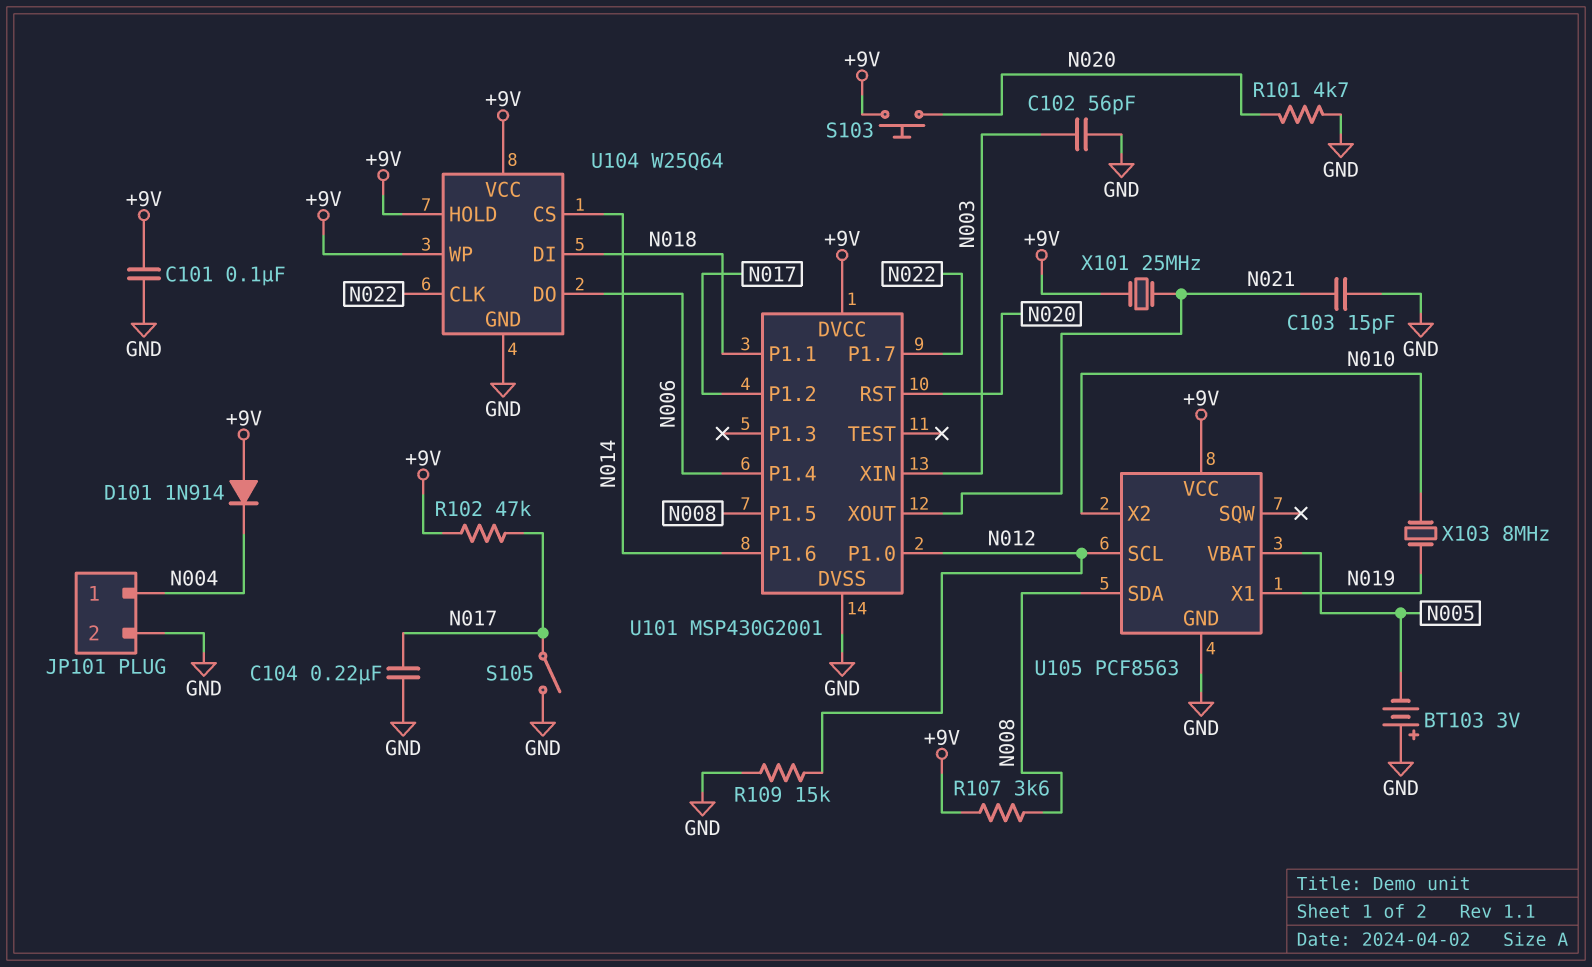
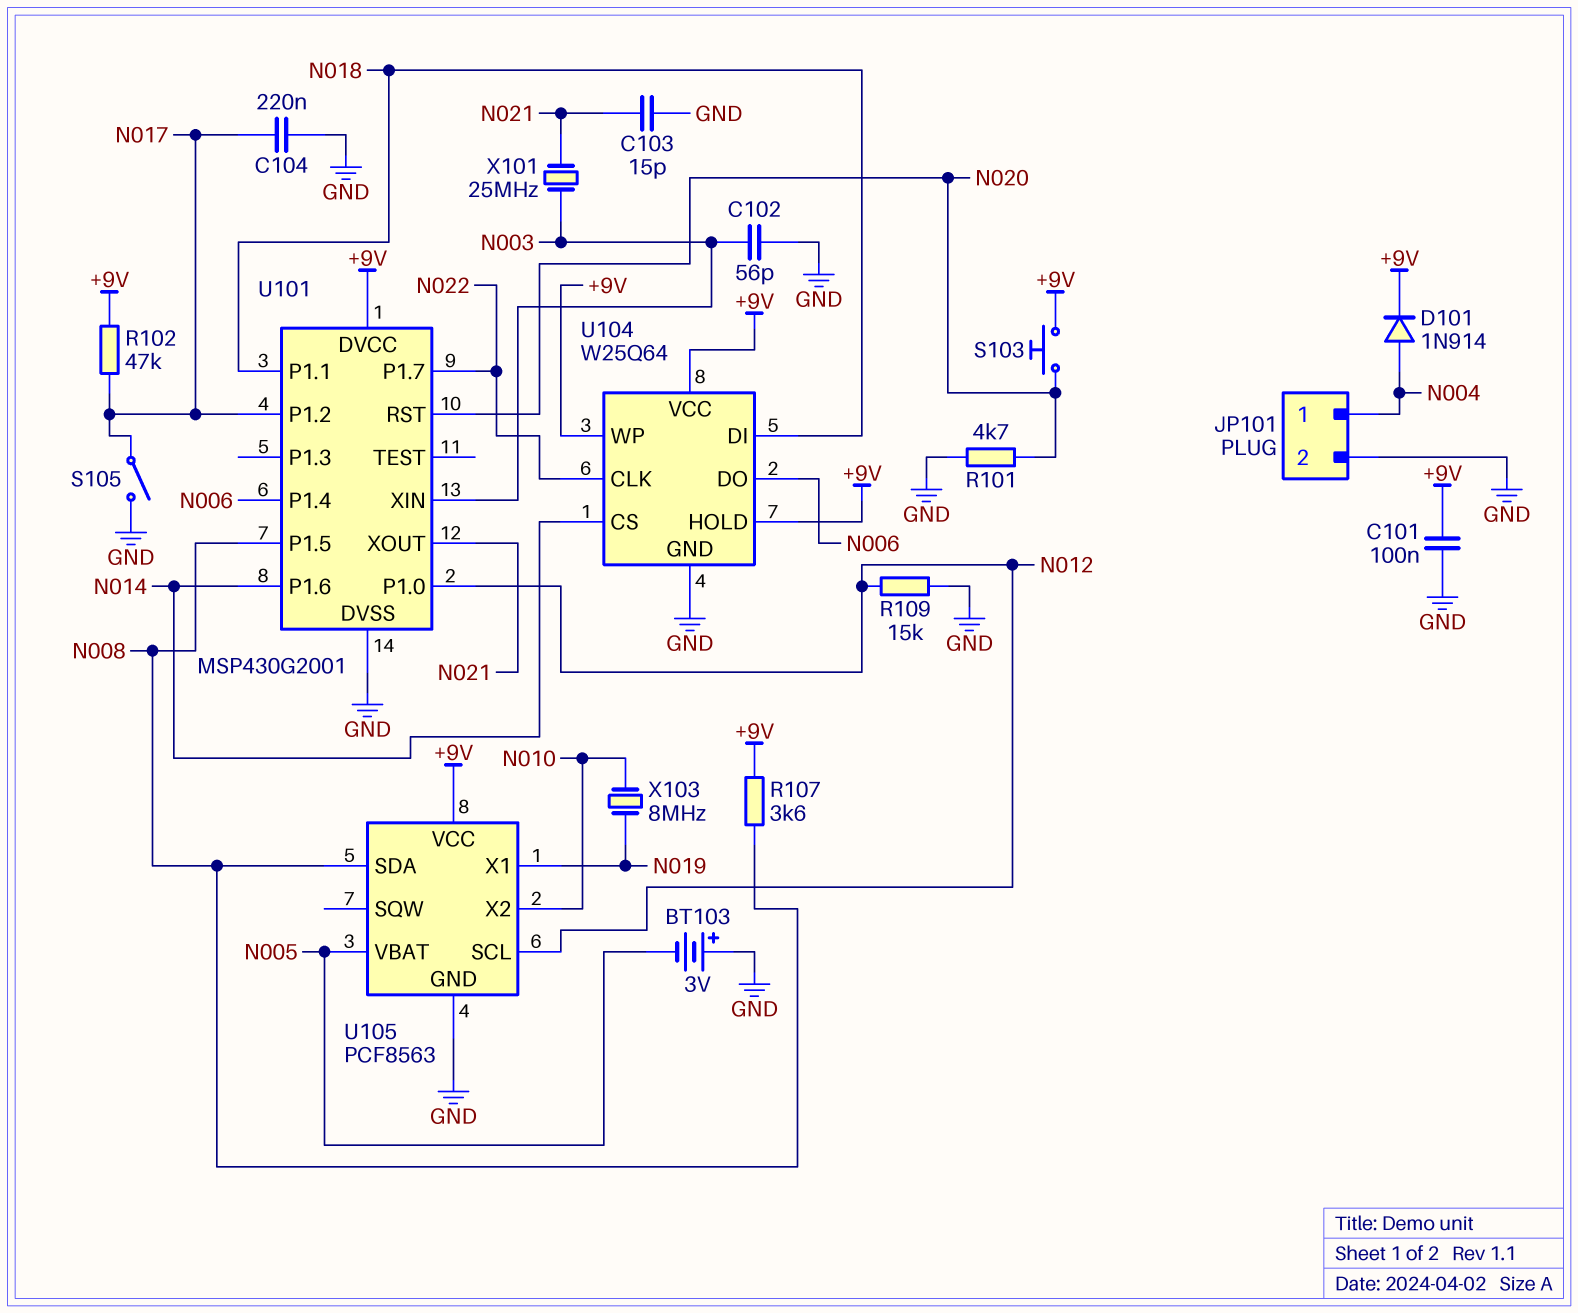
D101: diode 1N914 (A +9V, K N004) -> diode 1N914 (A N004, K +9V)
X101: 25MHz (+9V, N021) -> 25MHz (N003, N021)

